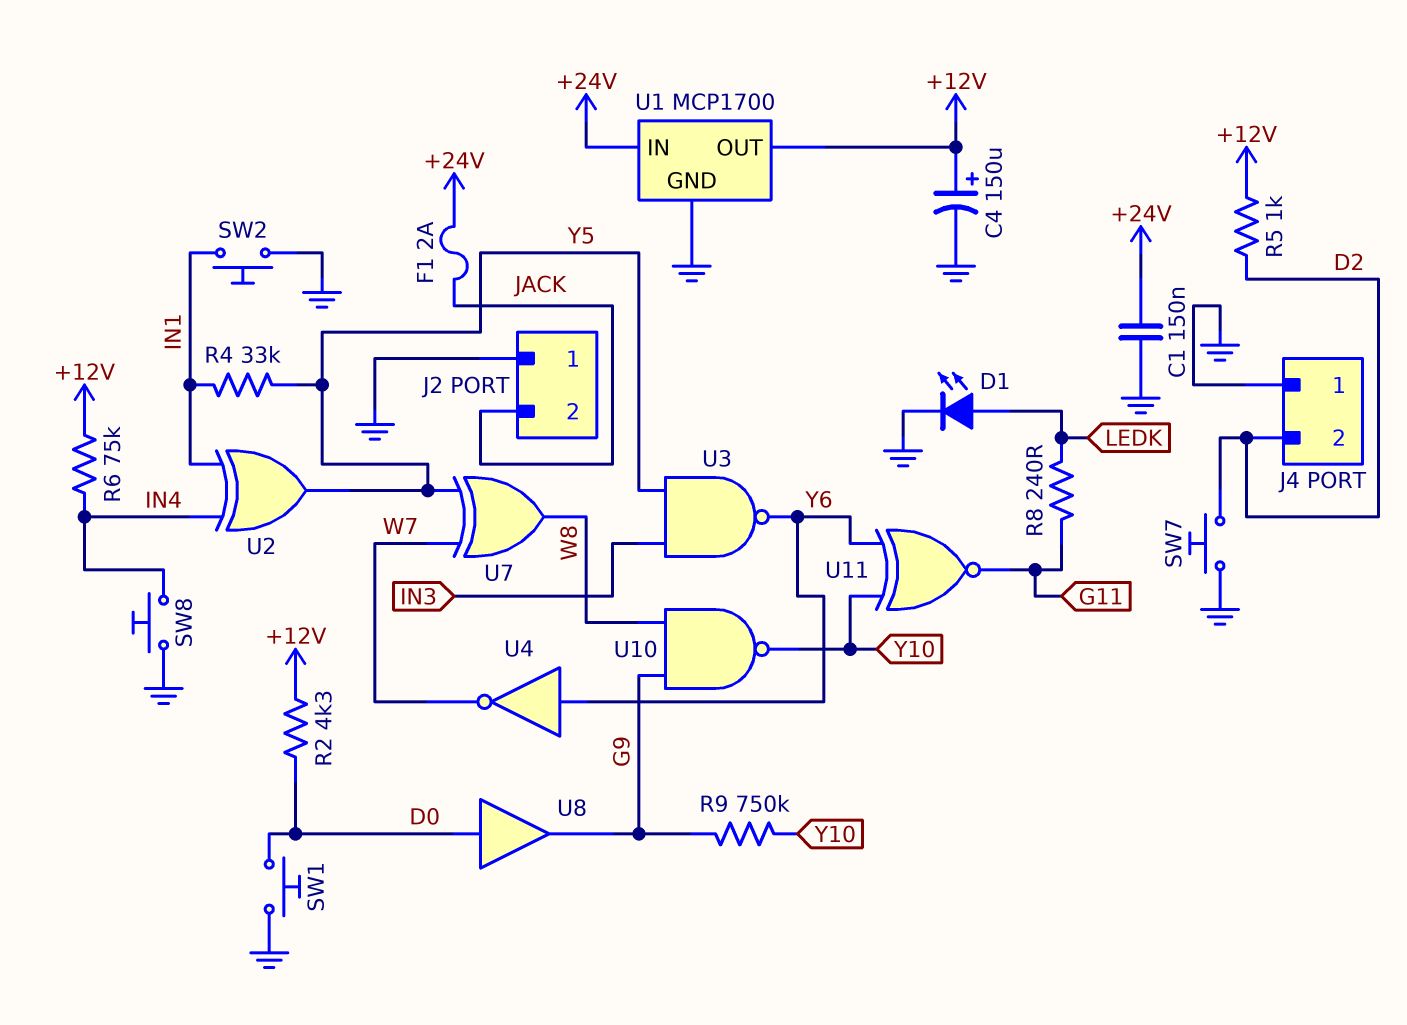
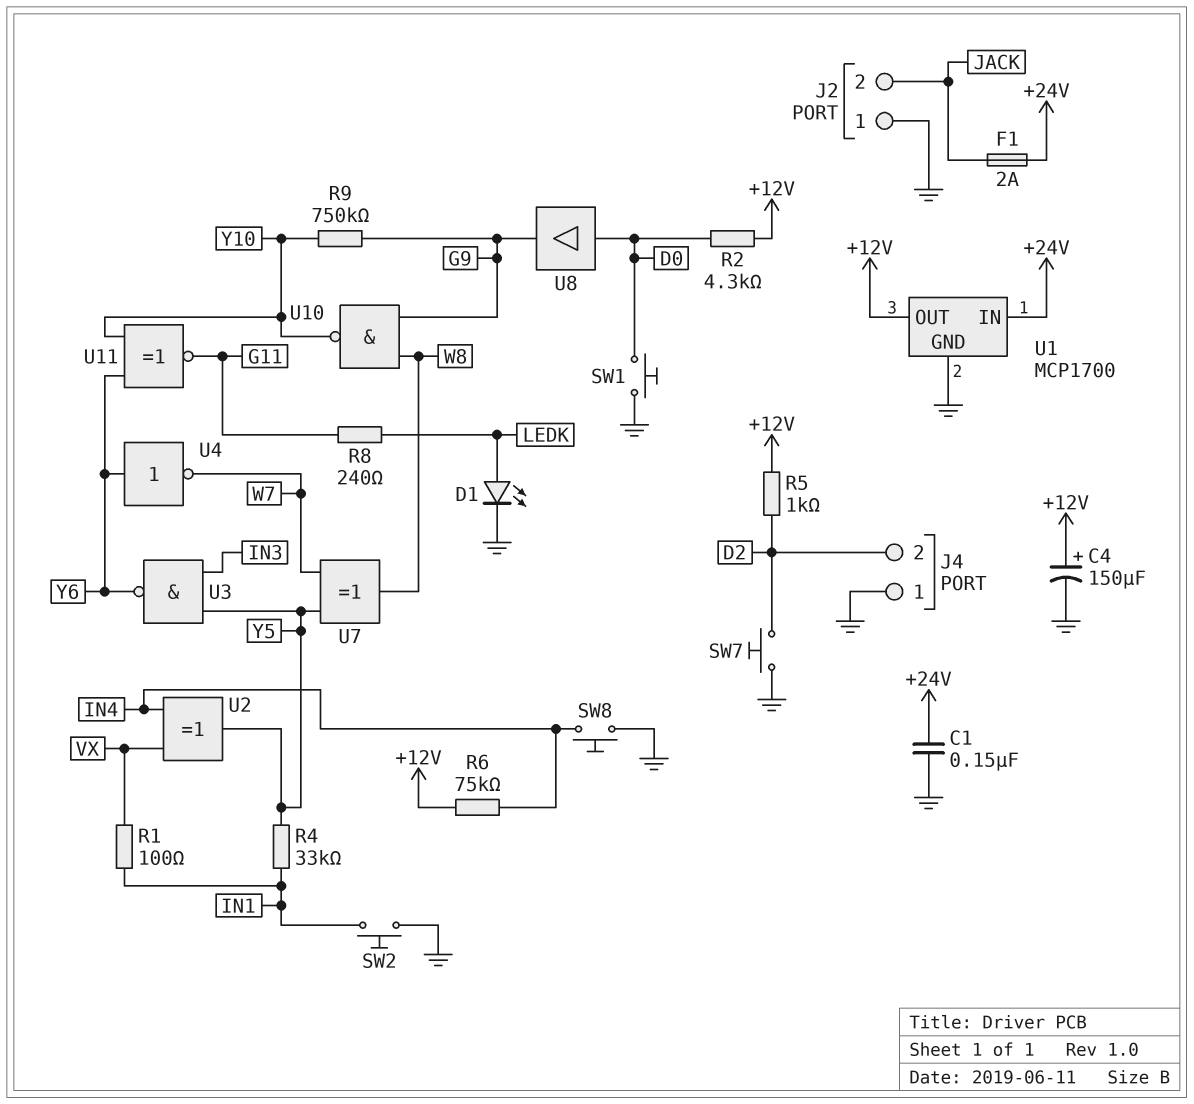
R1: none -> 100 (IN1, VX)
U2: XOR (in IN1, in IN4, out Y5) -> XOR (in IN4, in VX, out Y5)

